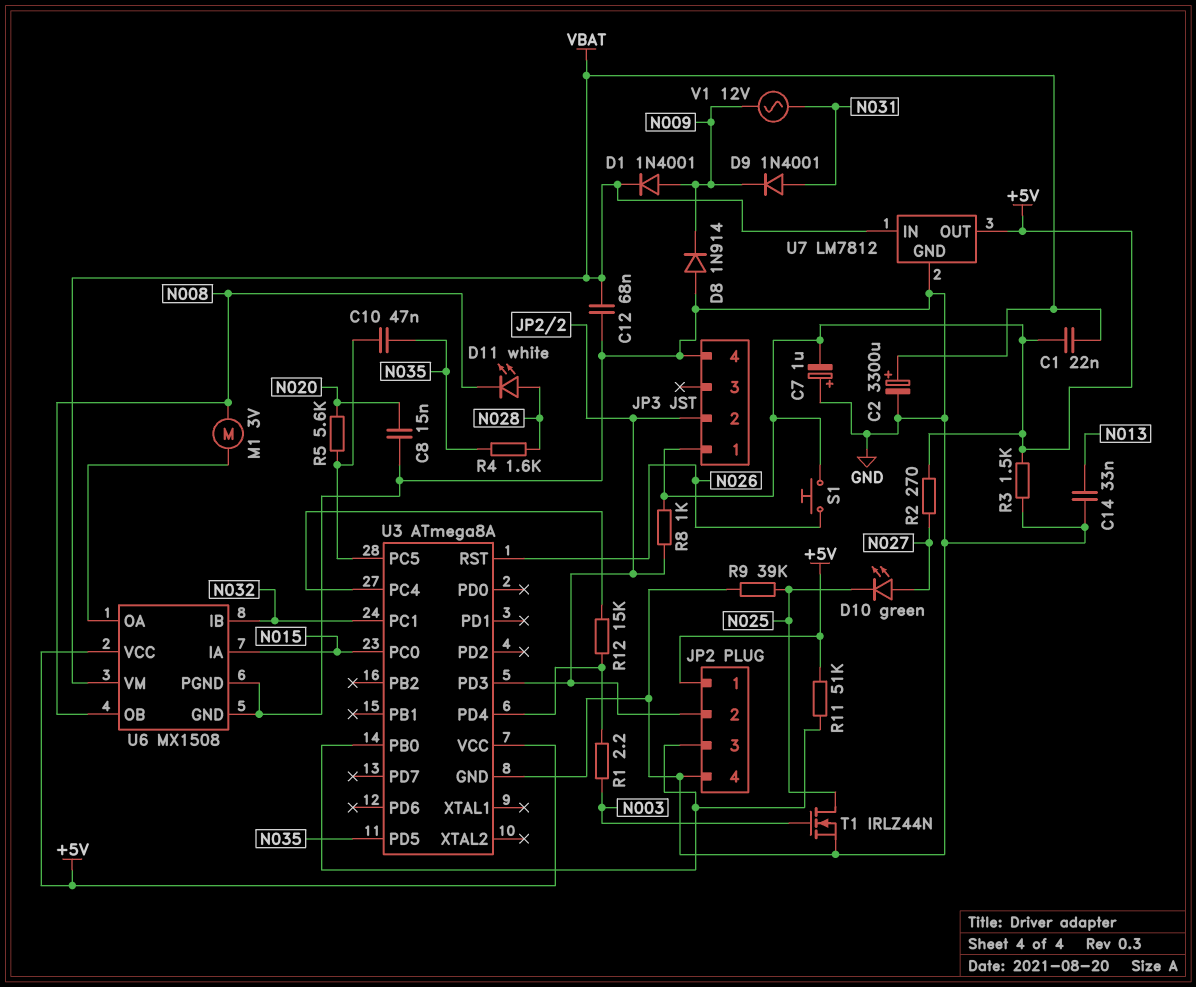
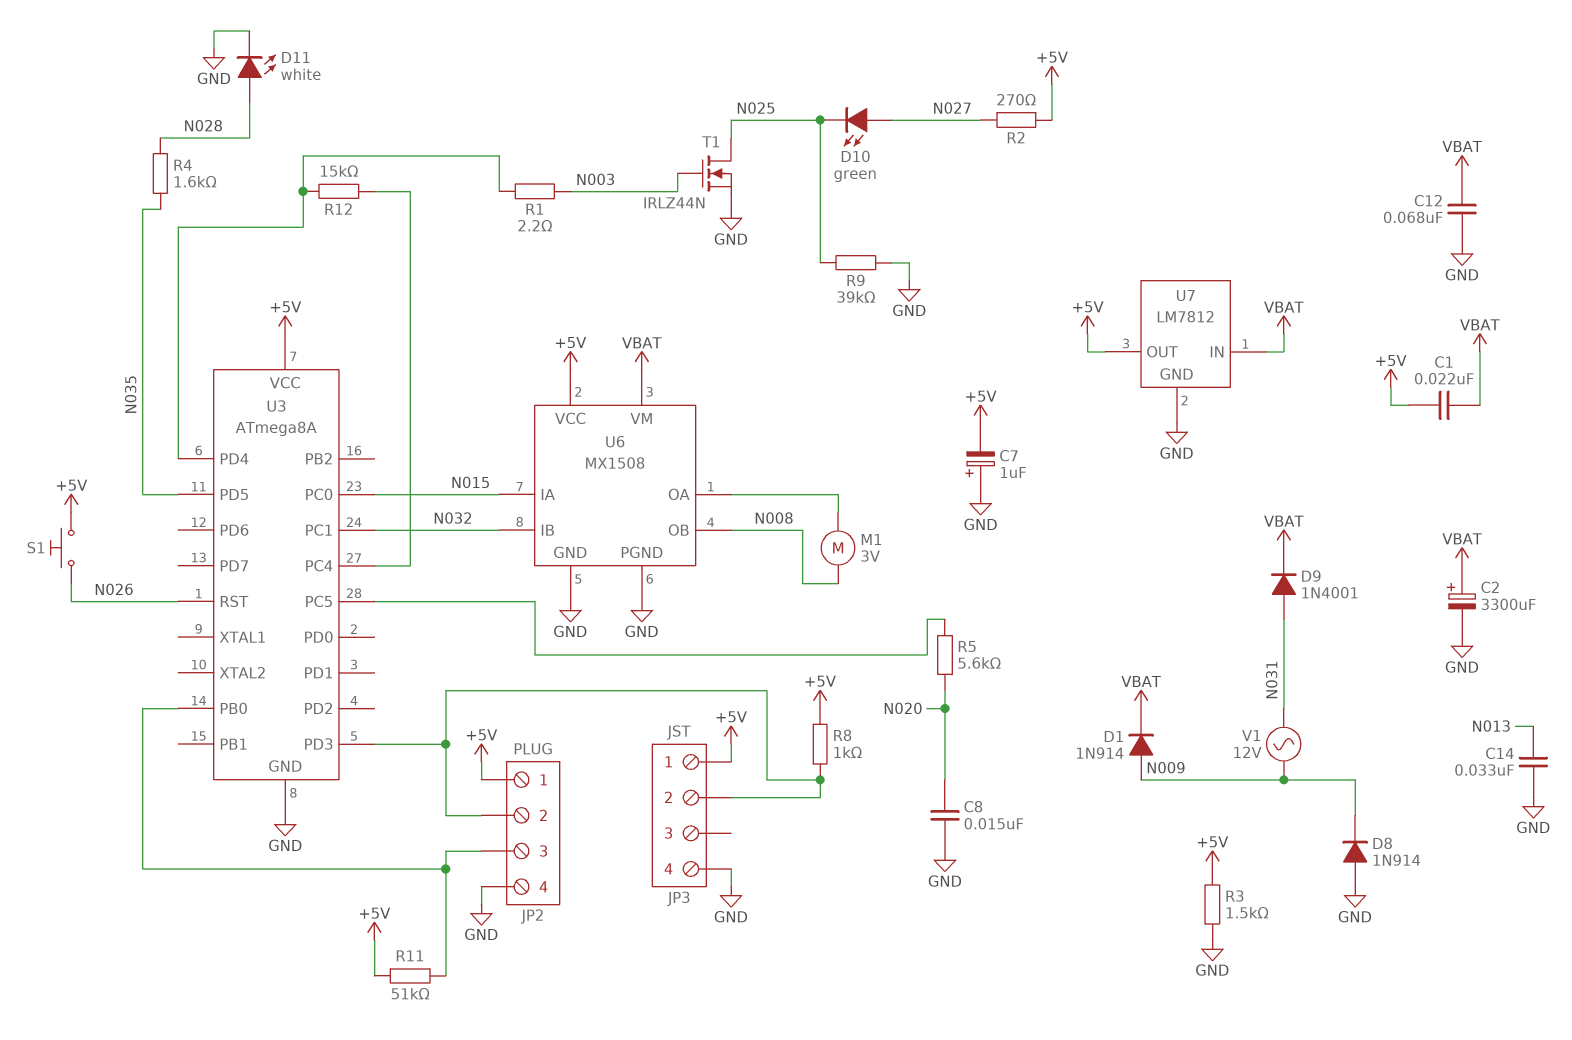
C10: 47nF (N035, U3/PC5) -> none
D1: diode 1N4001 (A N009, K VBAT) -> diode 1N914 (A N009, K VBAT)
D9: diode 1N4001 (A N031, K N009) -> diode 1N4001 (A N031, K VBAT)
D11: LED white (A N028, K N008) -> LED white (A N028, K GND)

